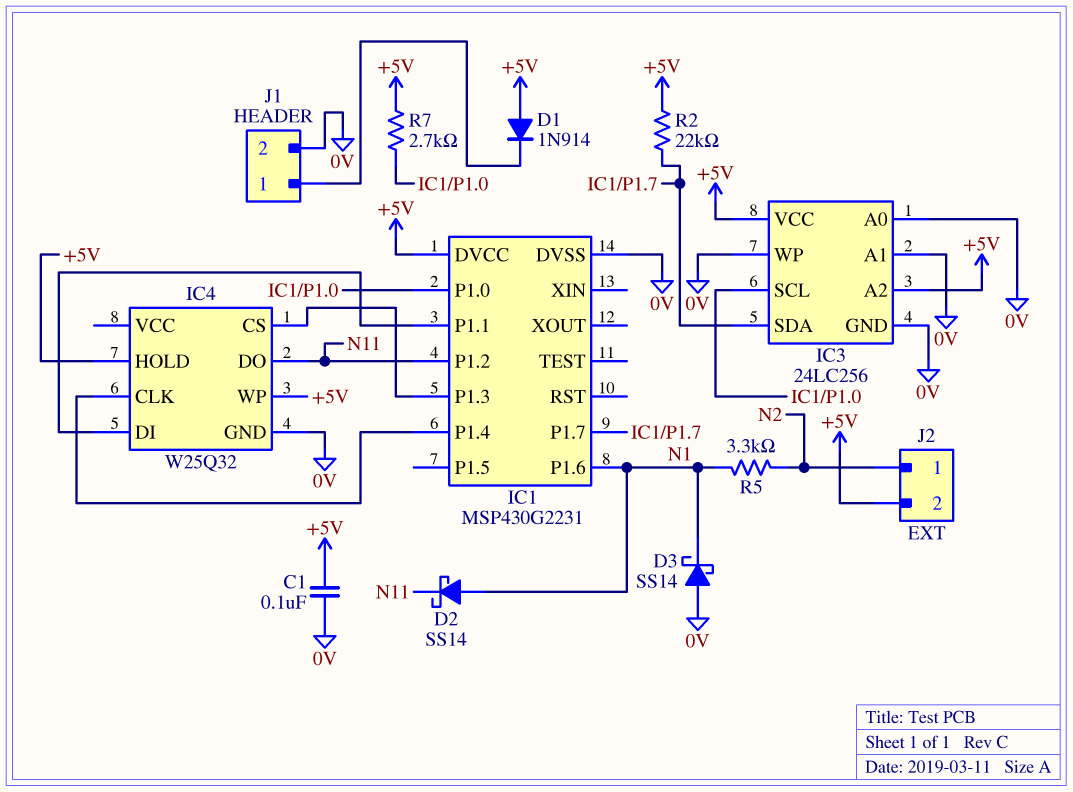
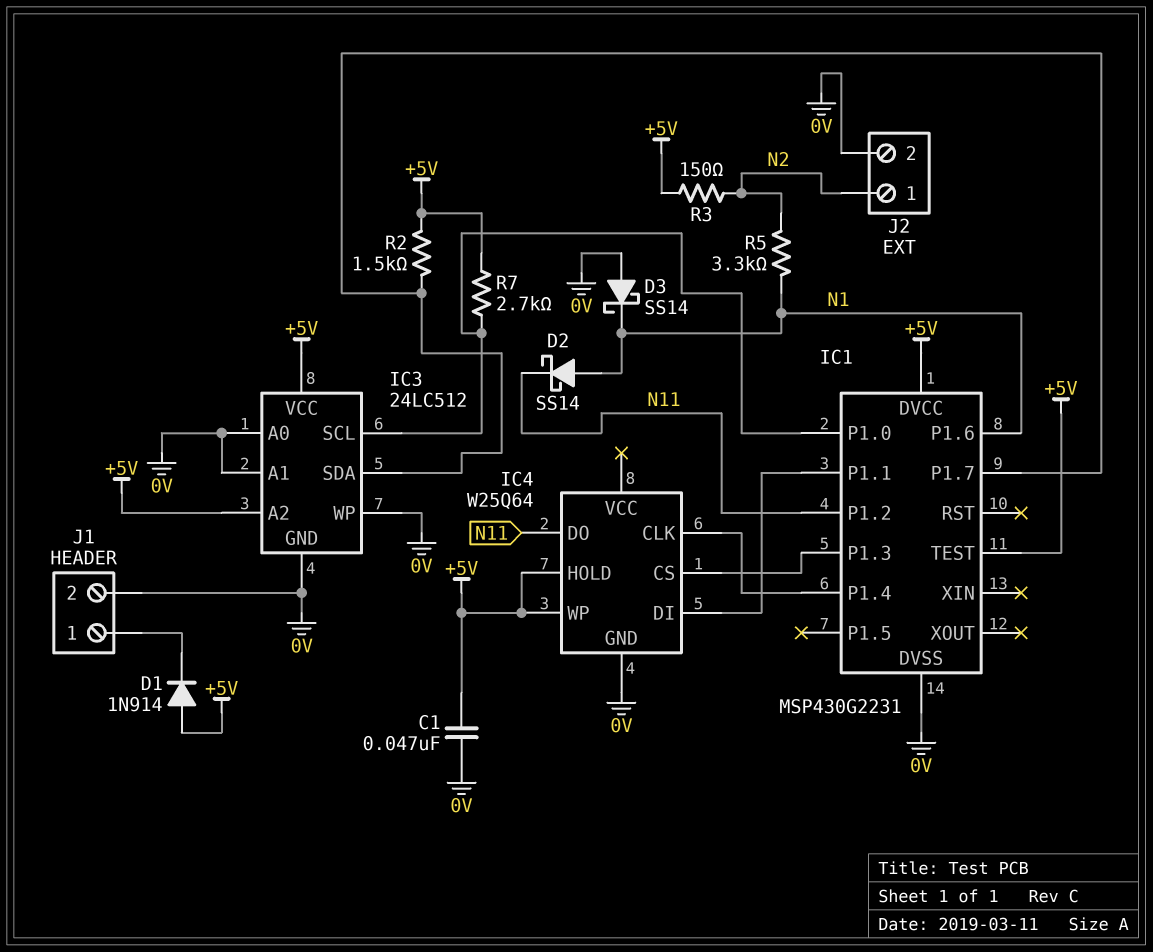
C1: 100nF (+5V, 0V) -> 47nF (+5V, 0V)
IC1 pin TEST: none -> +5V
IC3: 24LC256 -> 24LC512
IC4: W25Q32 -> W25Q64
J2 pin 2: +5V -> 0V
R2: 22k (+5V, IC1/P1.7) -> 1.5k (+5V, IC1/P1.7)
R3: none -> 150 (+5V, N2)

